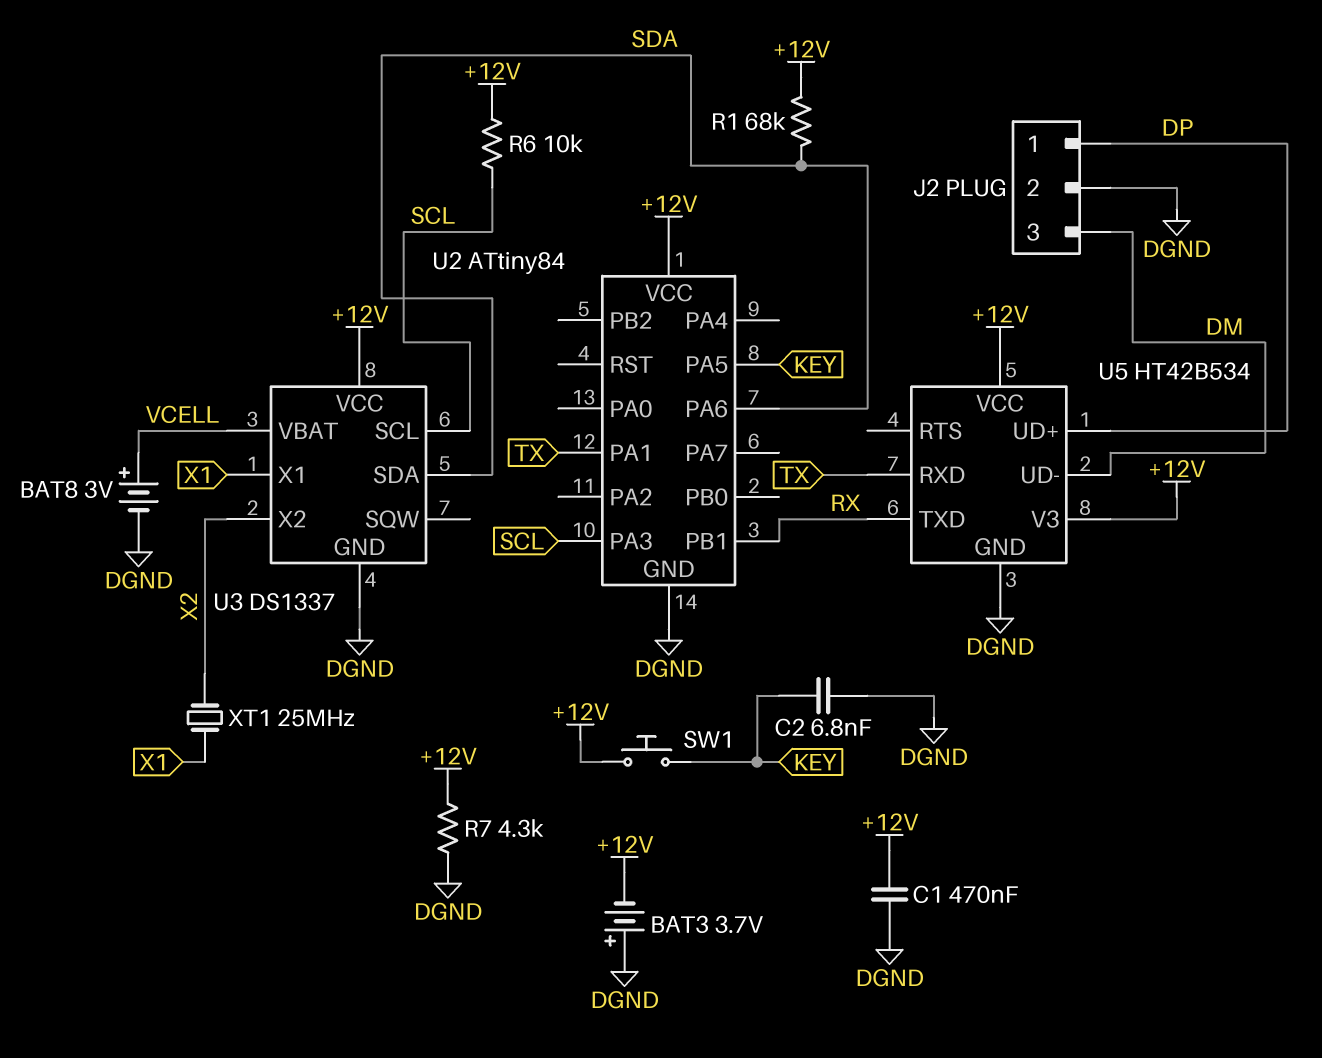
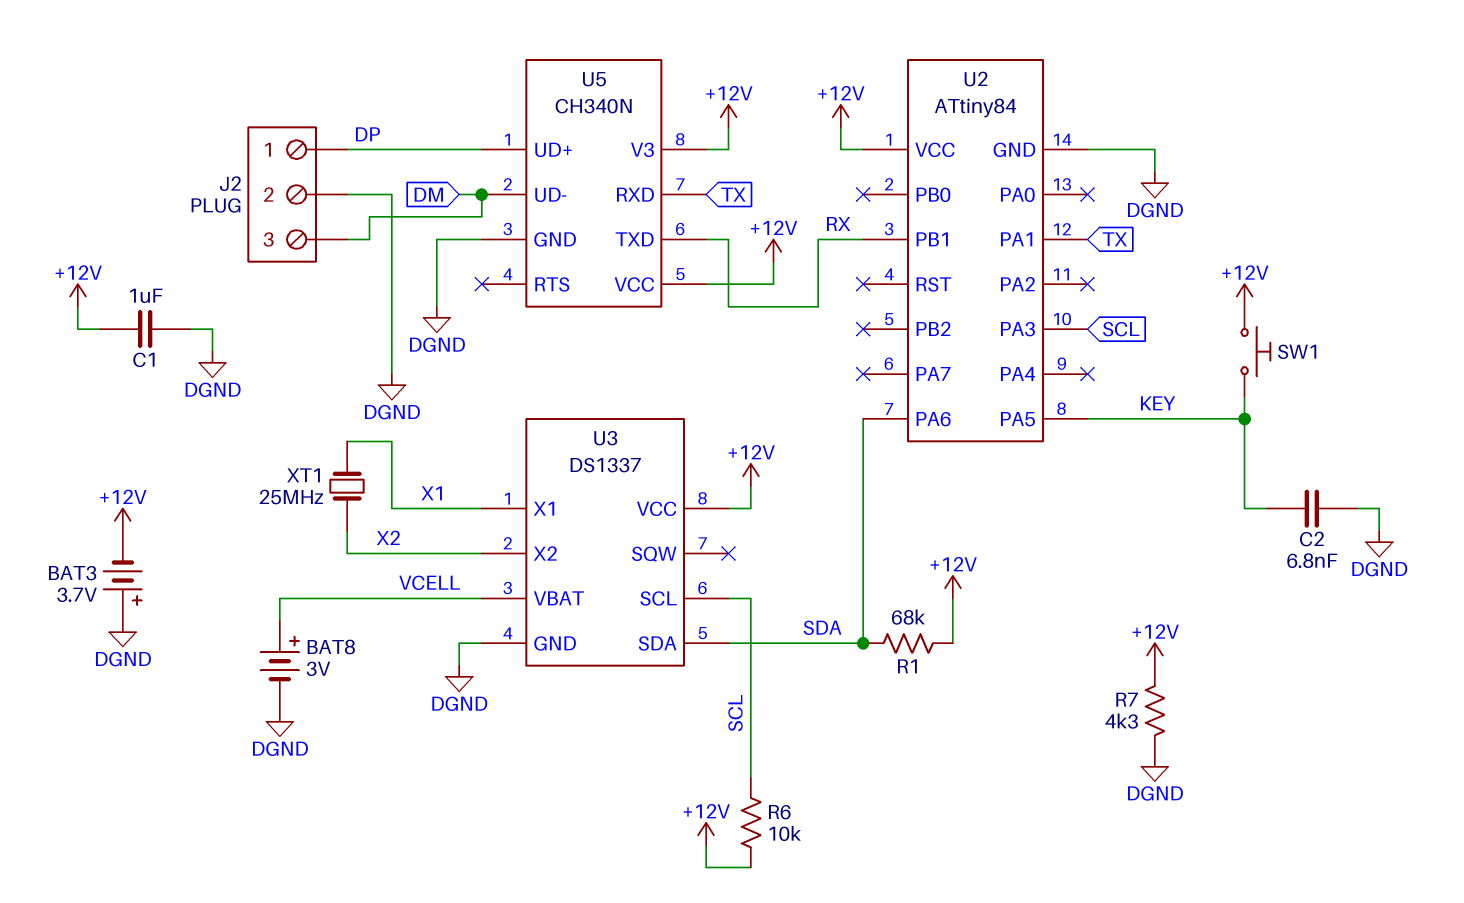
C1: 470nF (+12V, DGND) -> 1uF (+12V, DGND)
U5: HT42B534 -> CH340N

